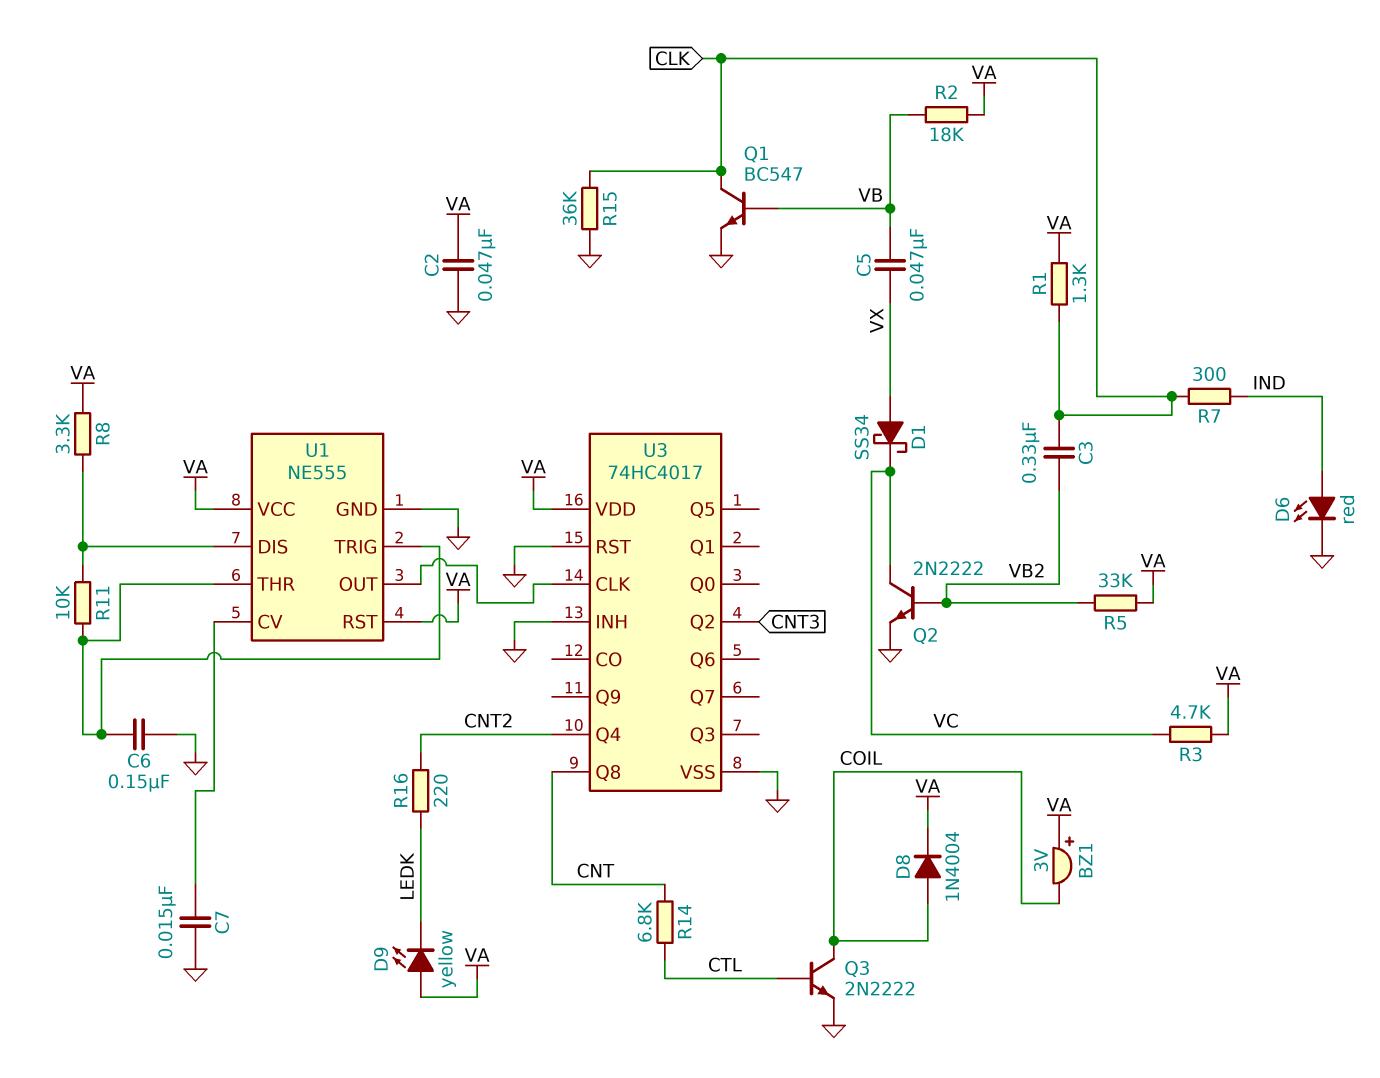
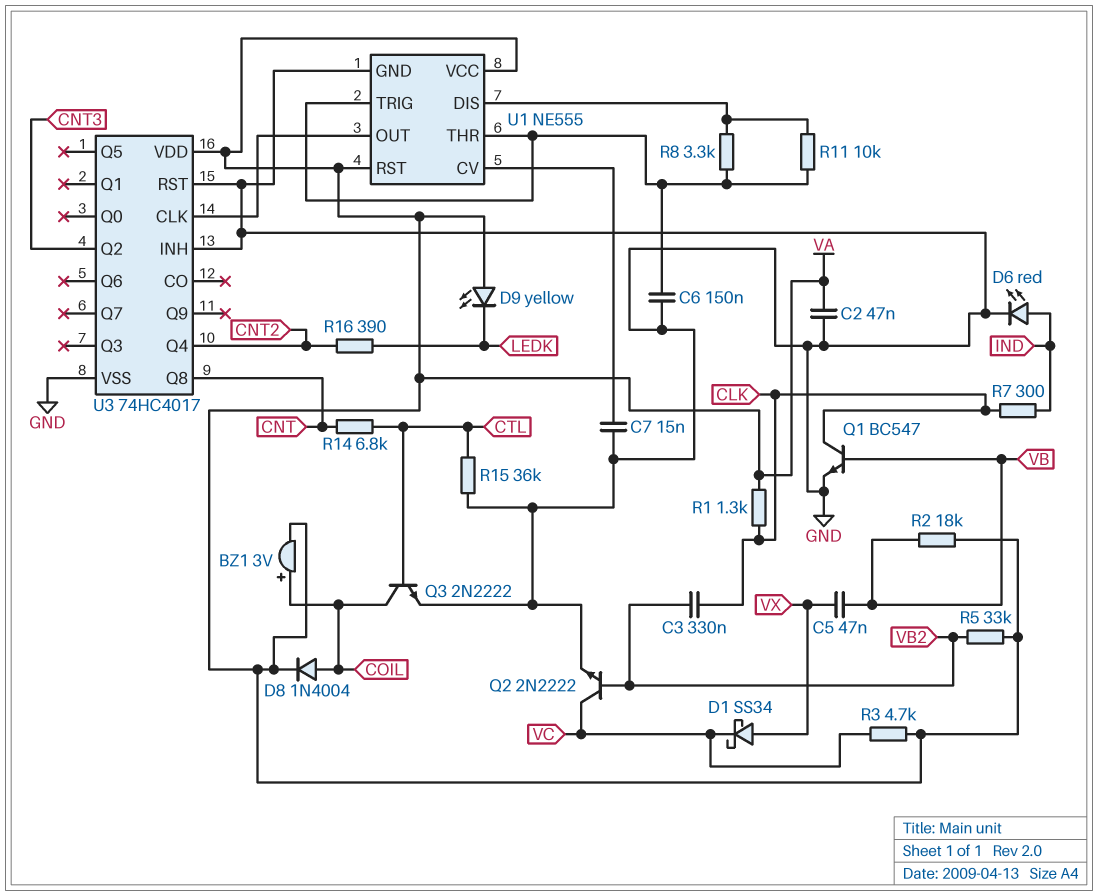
BZ1: buzzer 3V (plus VA, minus COIL) -> buzzer 3V (plus COIL, minus VA)
R8: 3.3k (U1/DIS, VA) -> 3.3k (U1/DIS, U1/THR)
R15: 36k (CLK, GND) -> 36k (CTL, GND)
R16: 220 (CNT2, LEDK) -> 390 (CNT2, LEDK)

